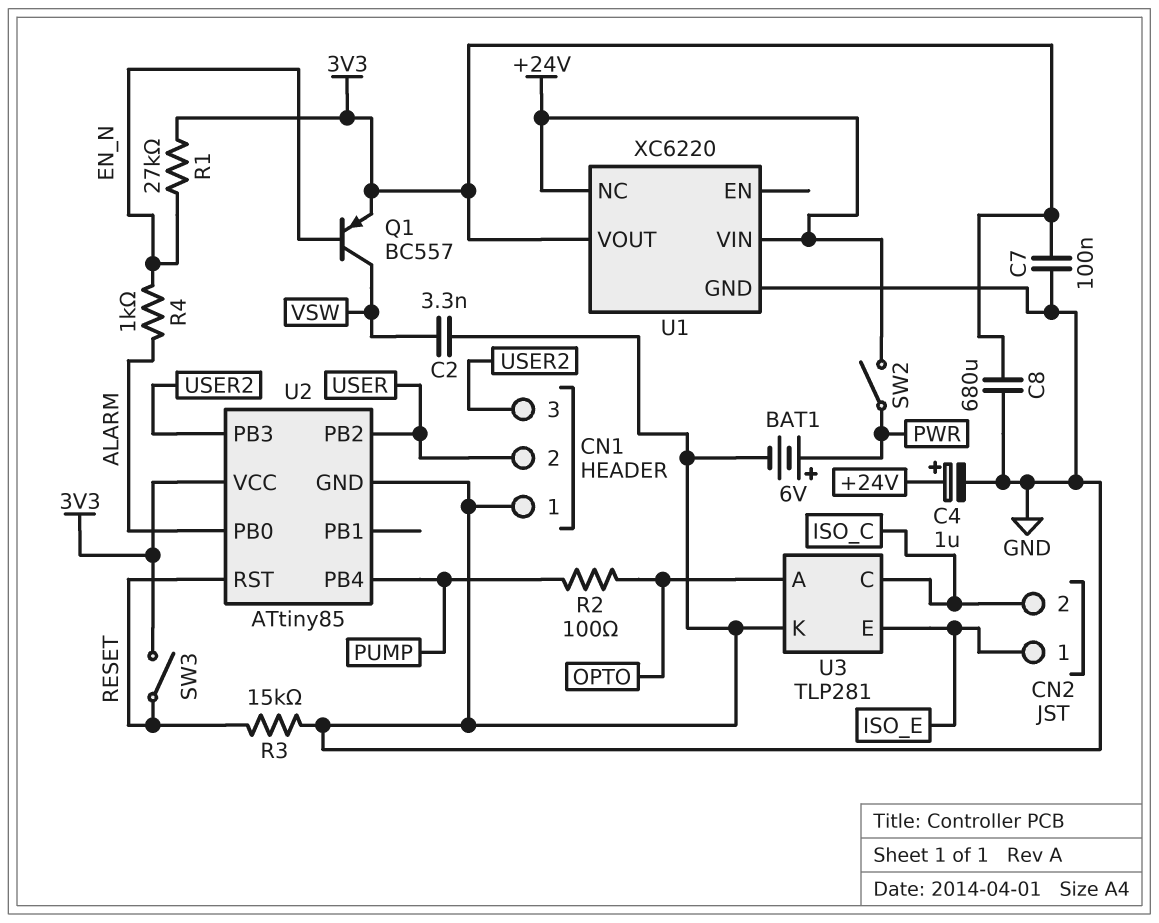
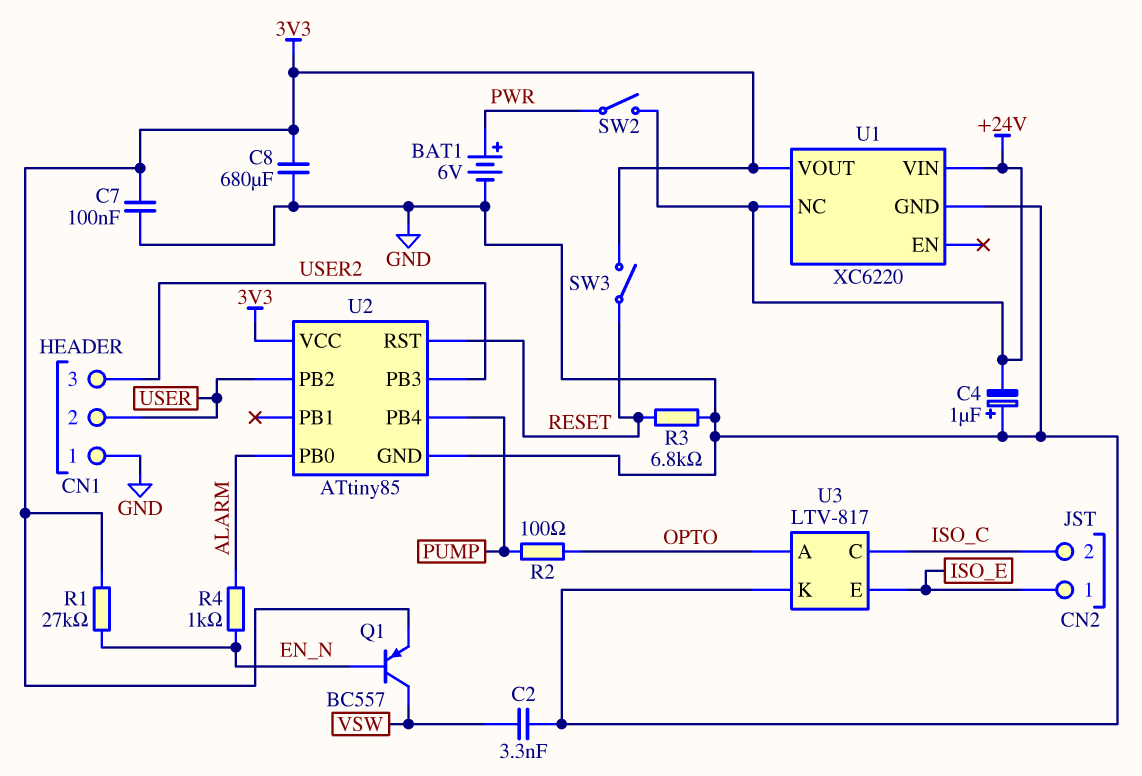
C4: 1uF (plus +24V, minus GND) -> 1uF (plus GND, minus +24V)
R3: 15k (GND, RESET) -> 6.8k (GND, RESET)
U3: TLP281 -> LTV-817

